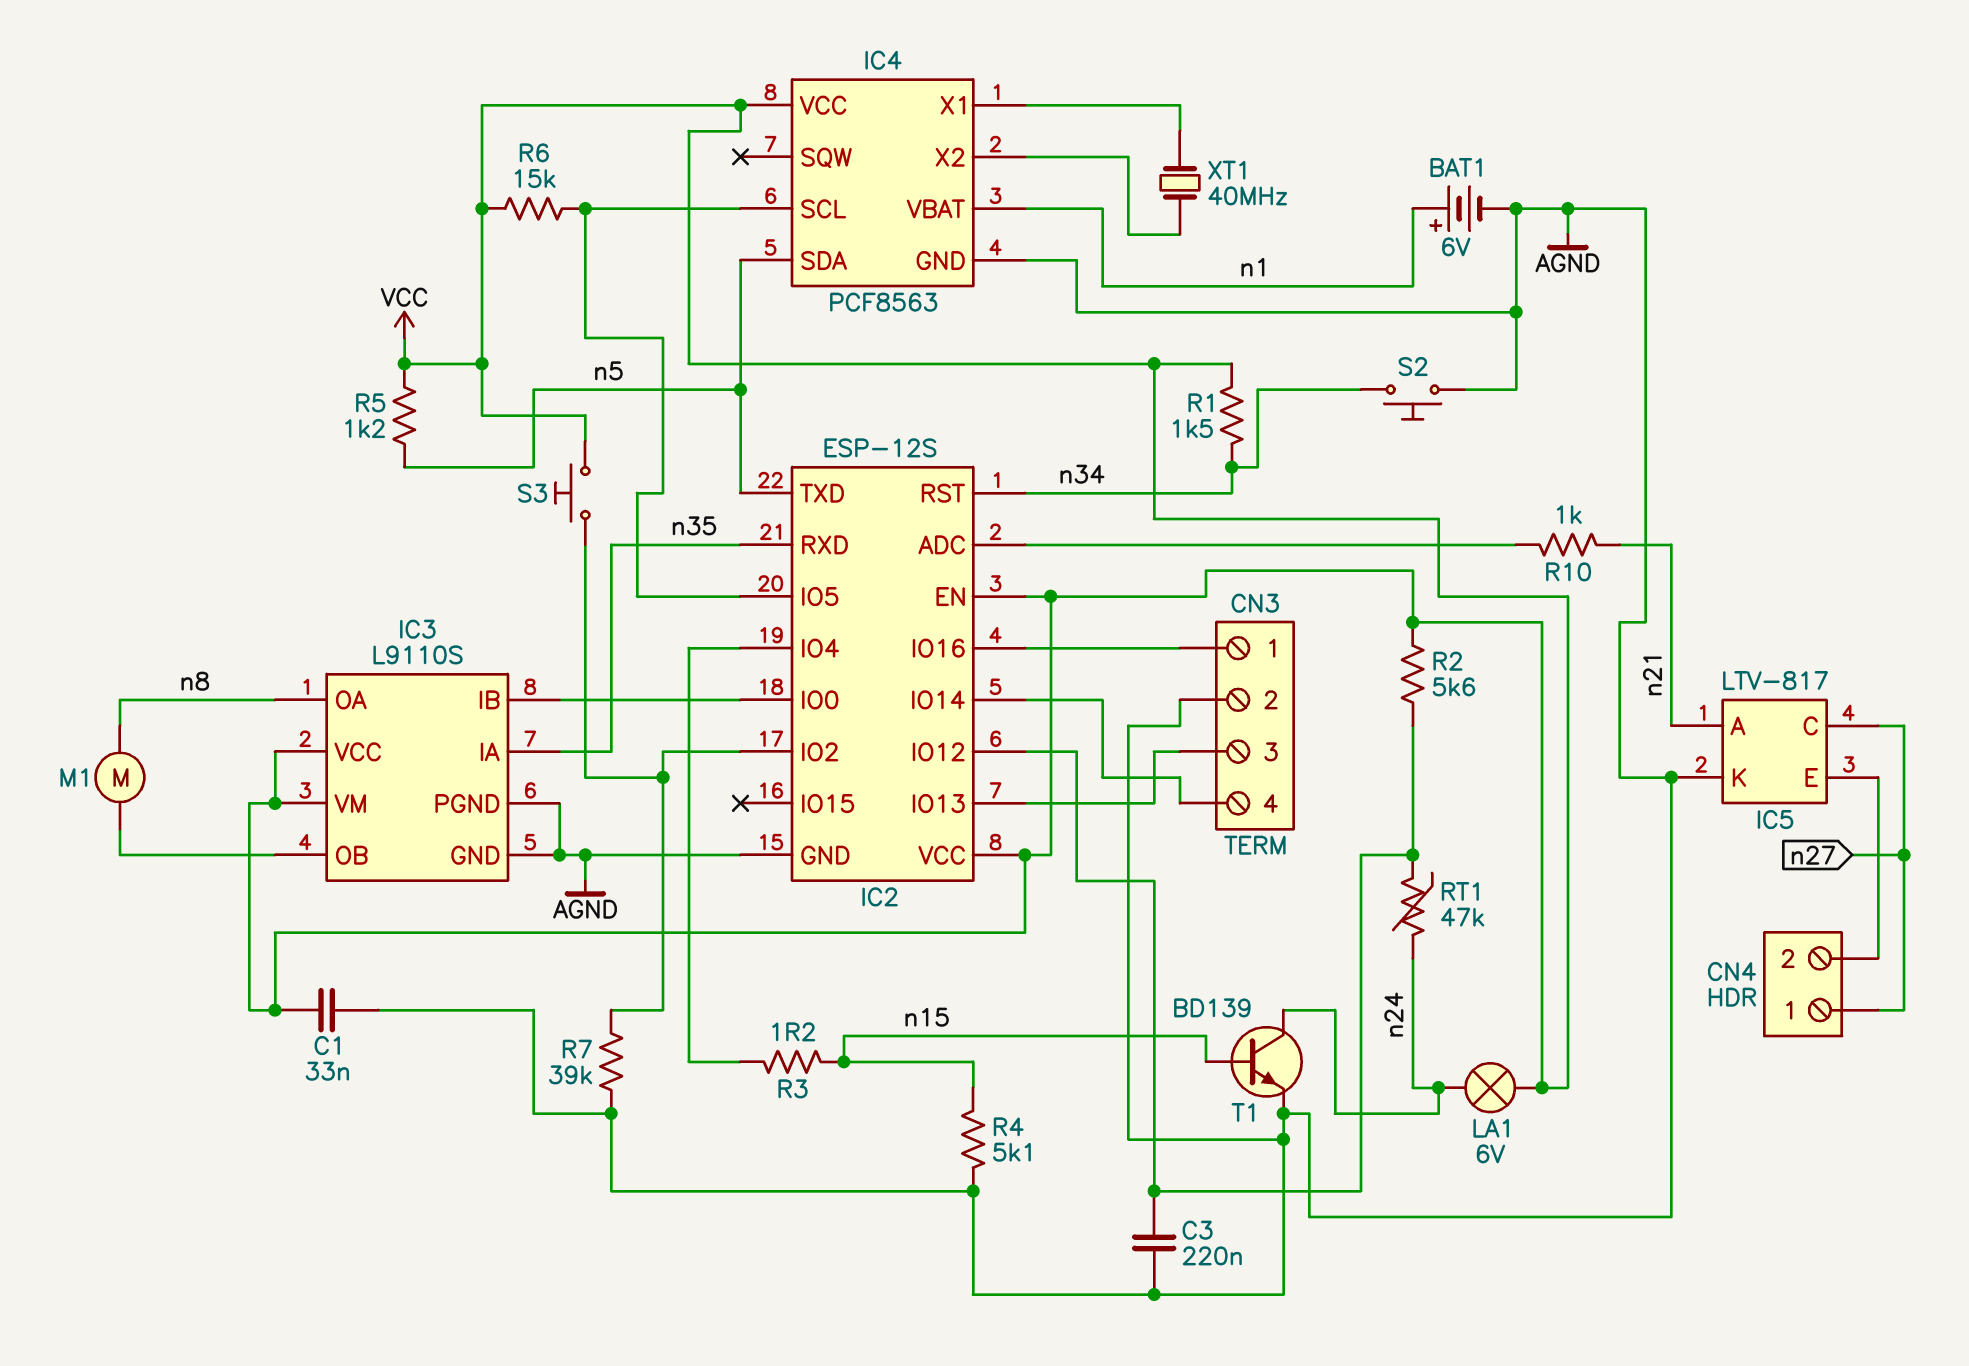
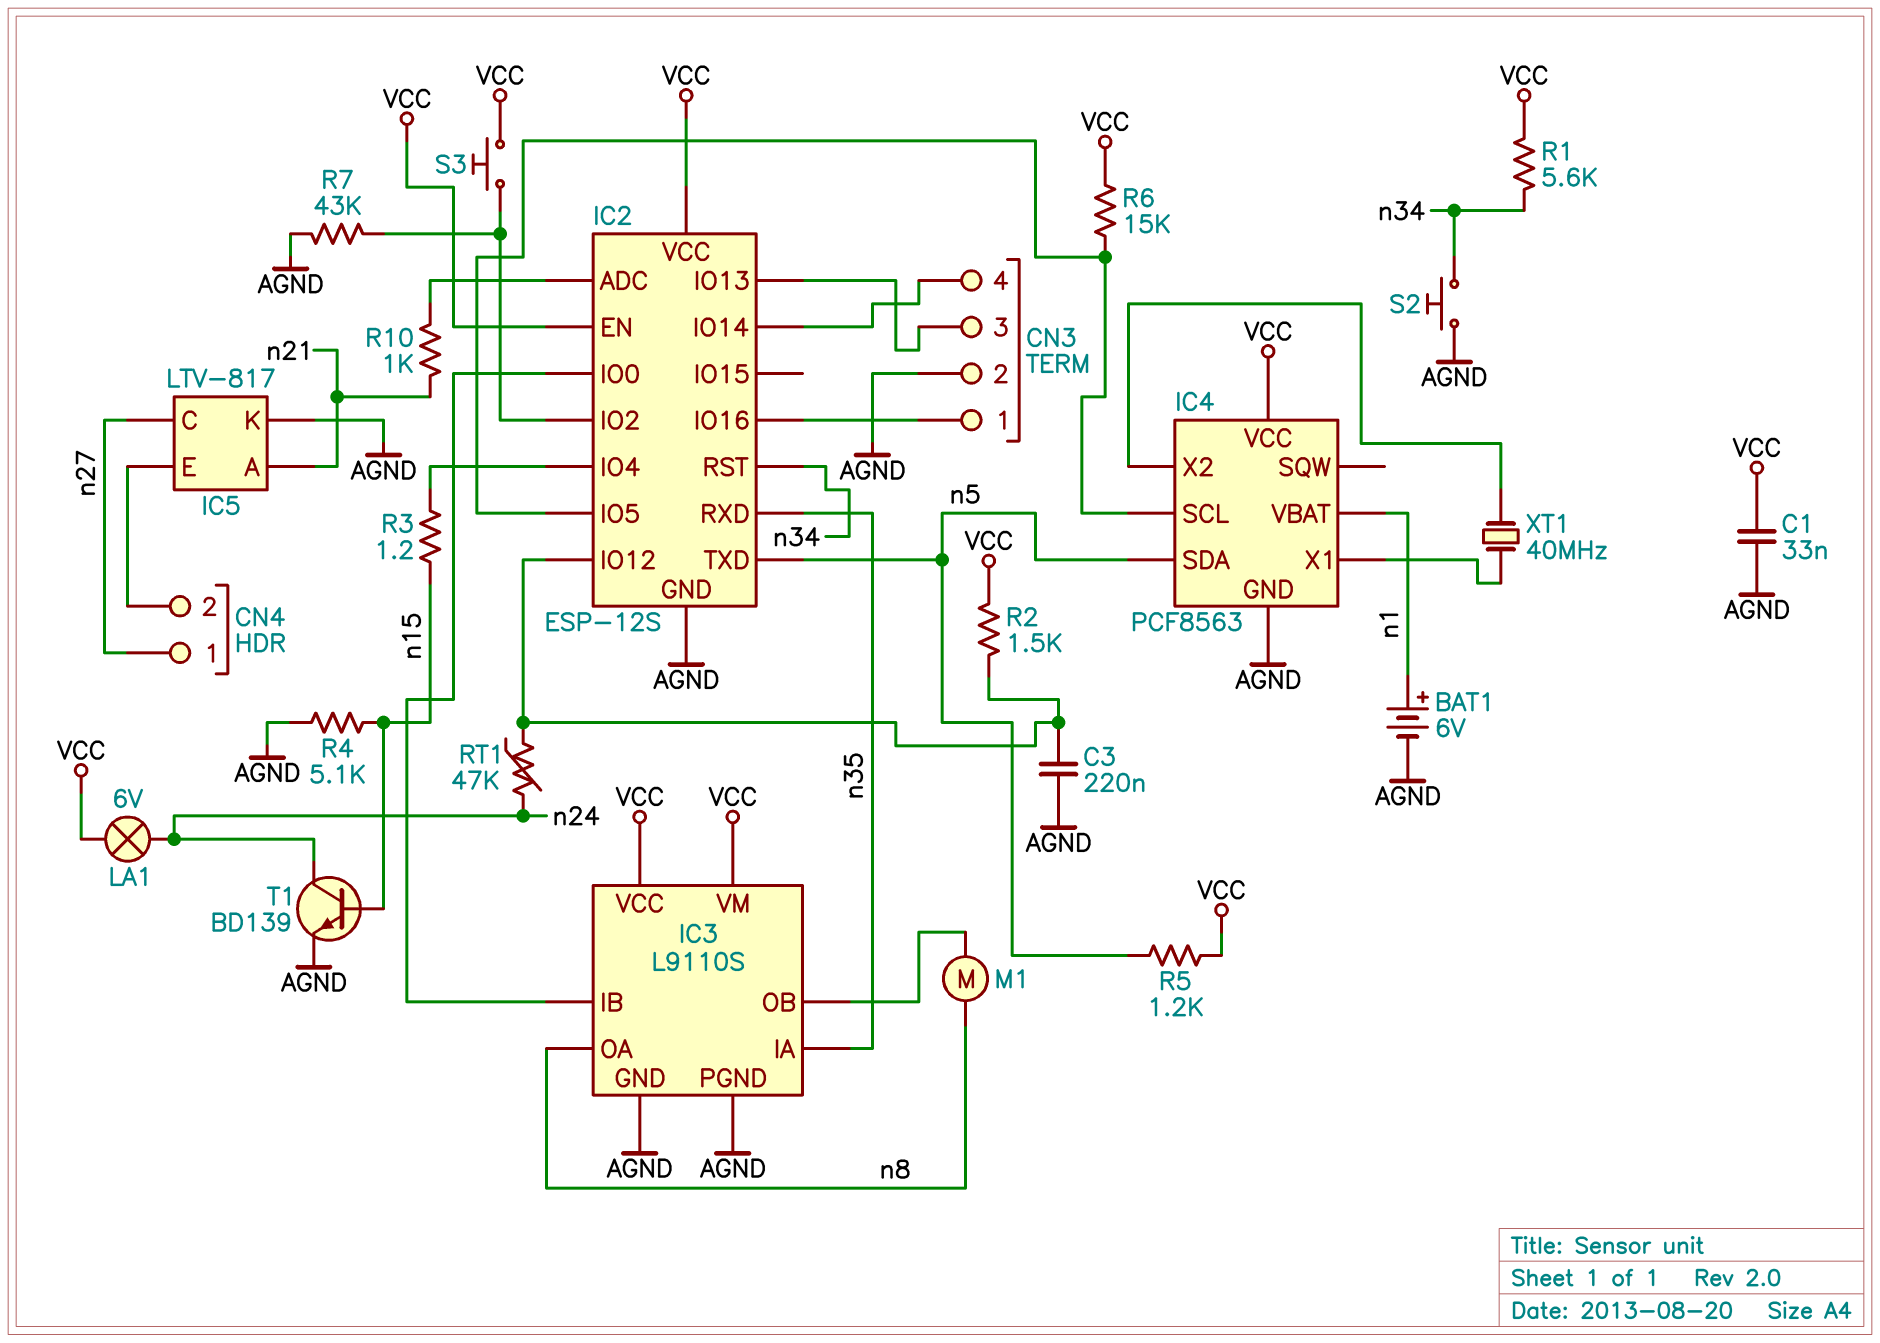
R1: 1.5k (VCC, n34) -> 5.6k (VCC, n34)
R2: 5.6k (IC2/IO12, VCC) -> 1.5k (IC2/IO12, VCC)
R7: 39k (AGND, IC2/IO2) -> 43k (AGND, IC2/IO2)

